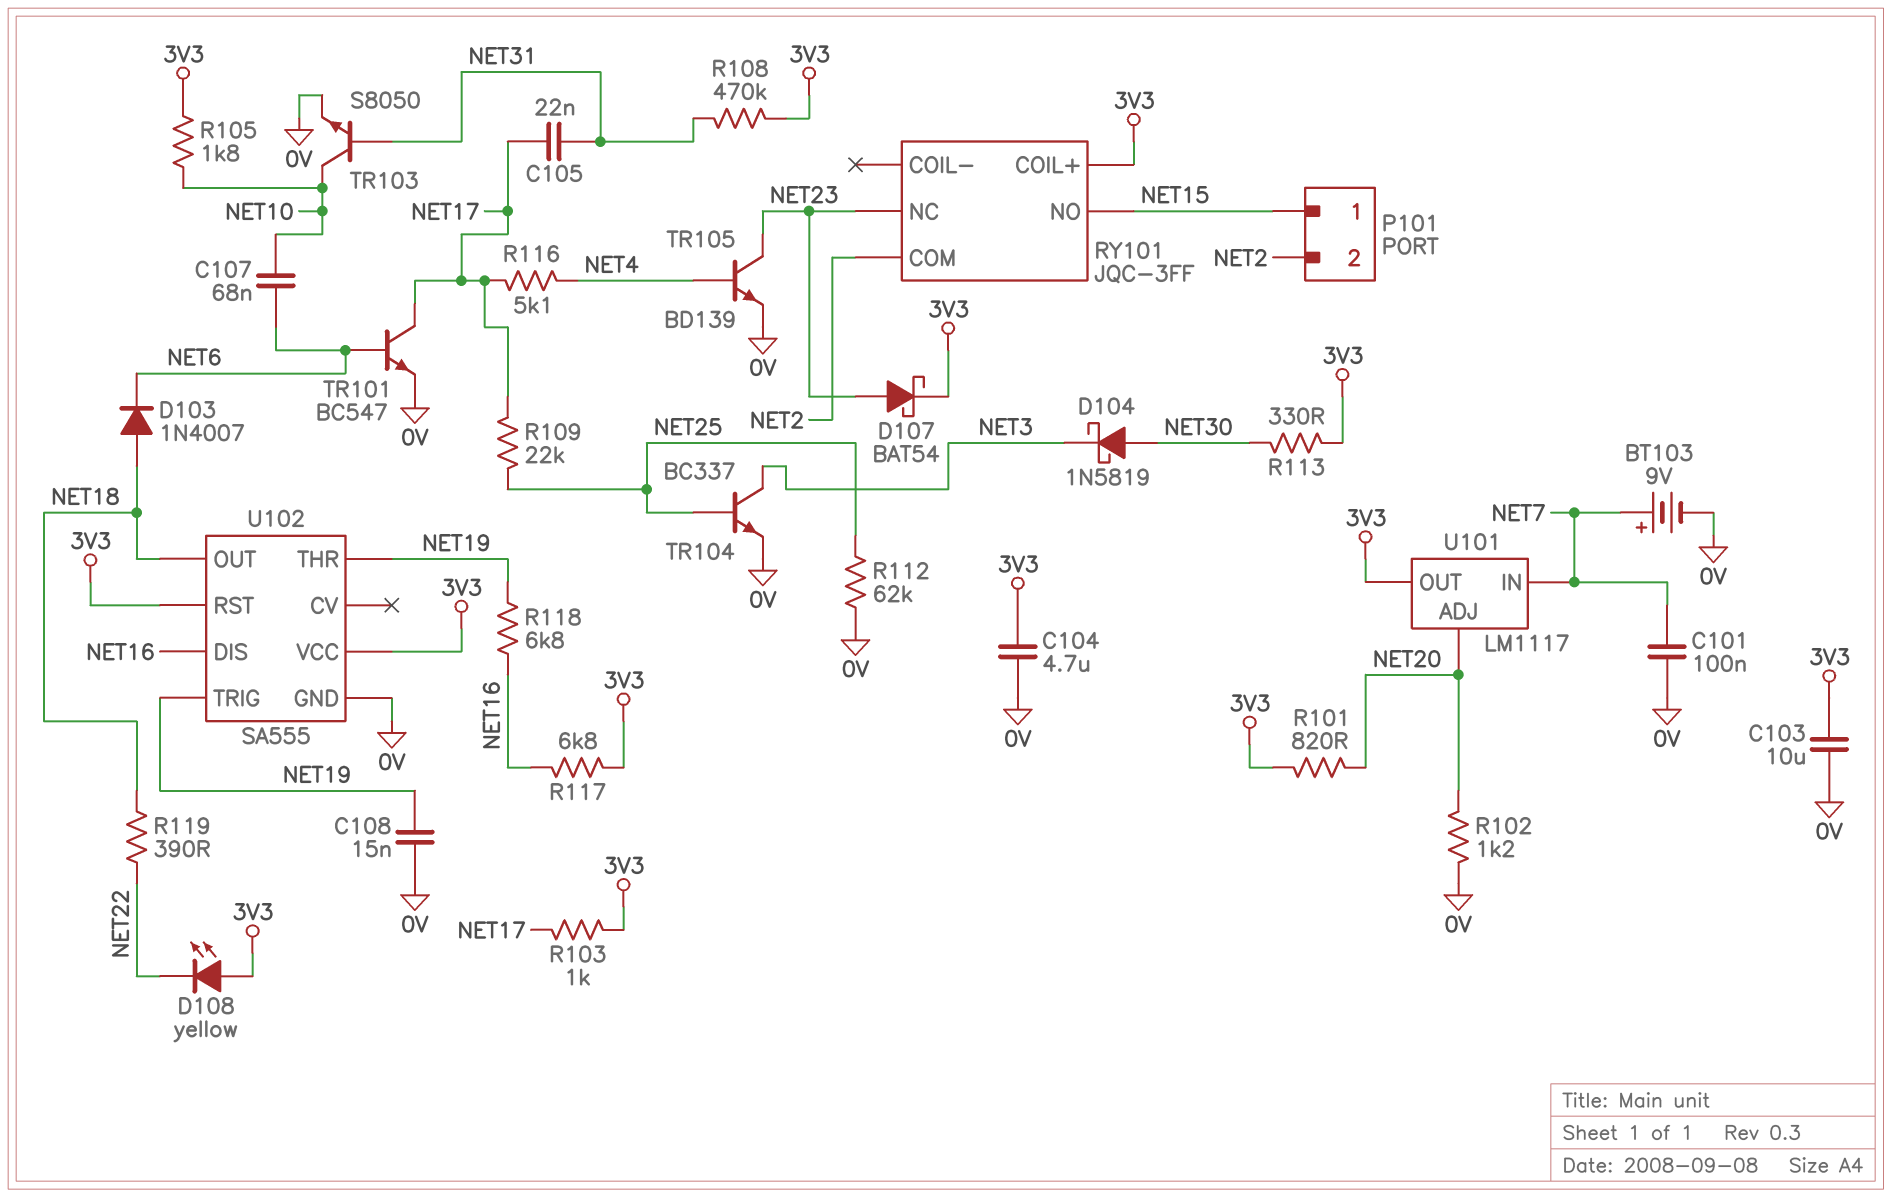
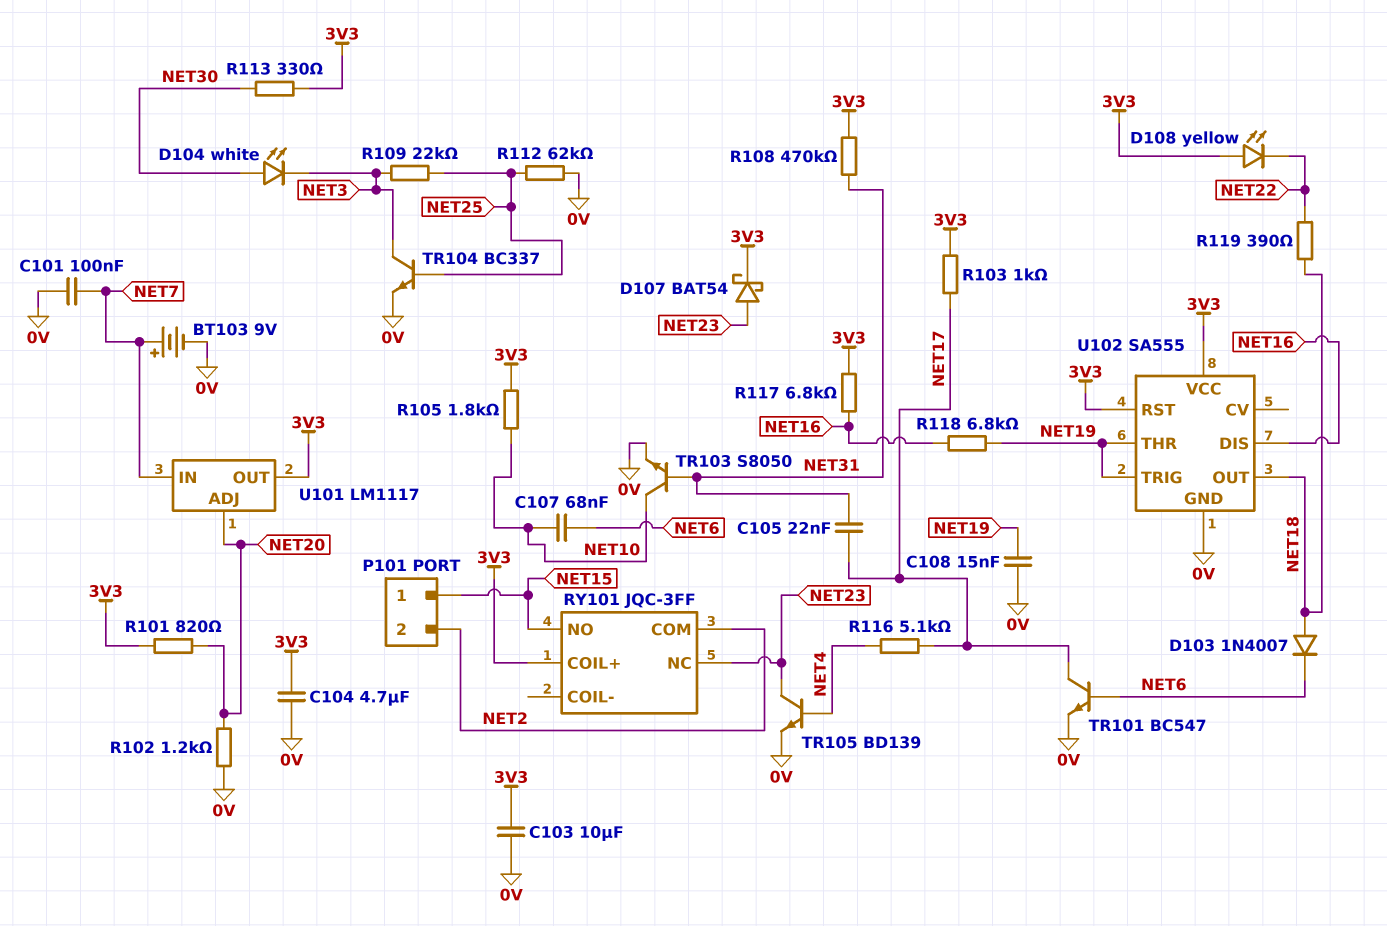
D104: schottky 1N5819 (A NET30, K NET3) -> LED white (A NET30, K NET3)
R109: 22k (NET17, NET25) -> 22k (NET3, NET25)

